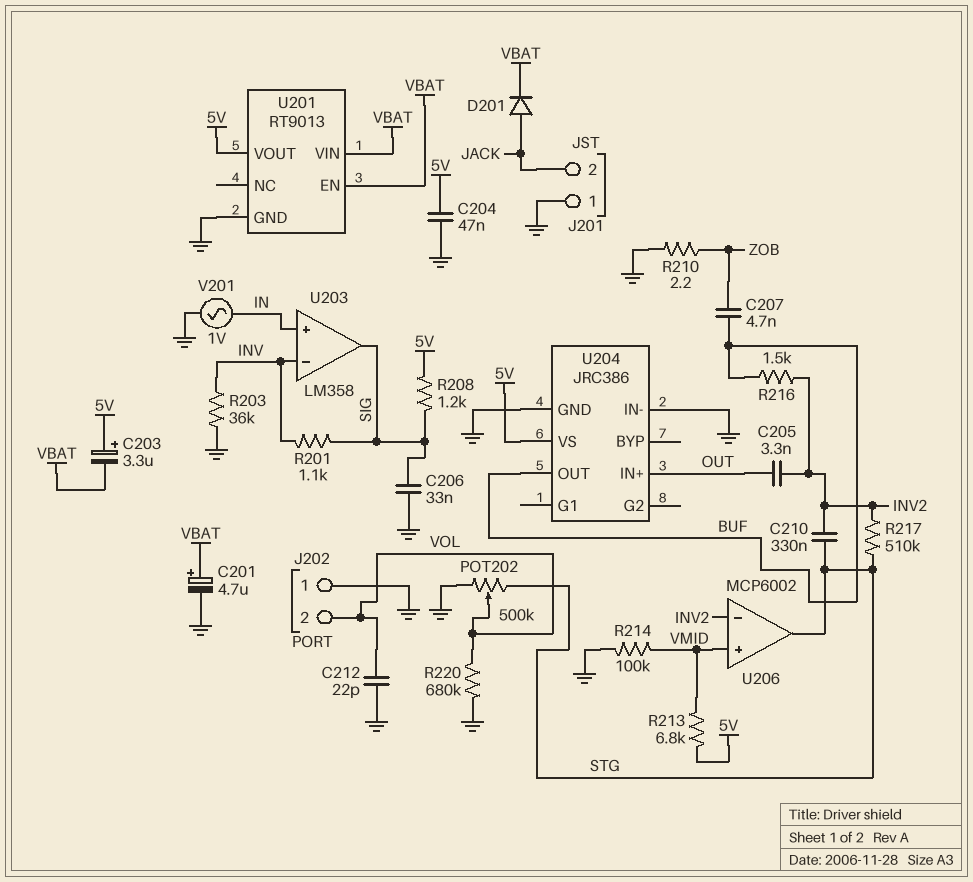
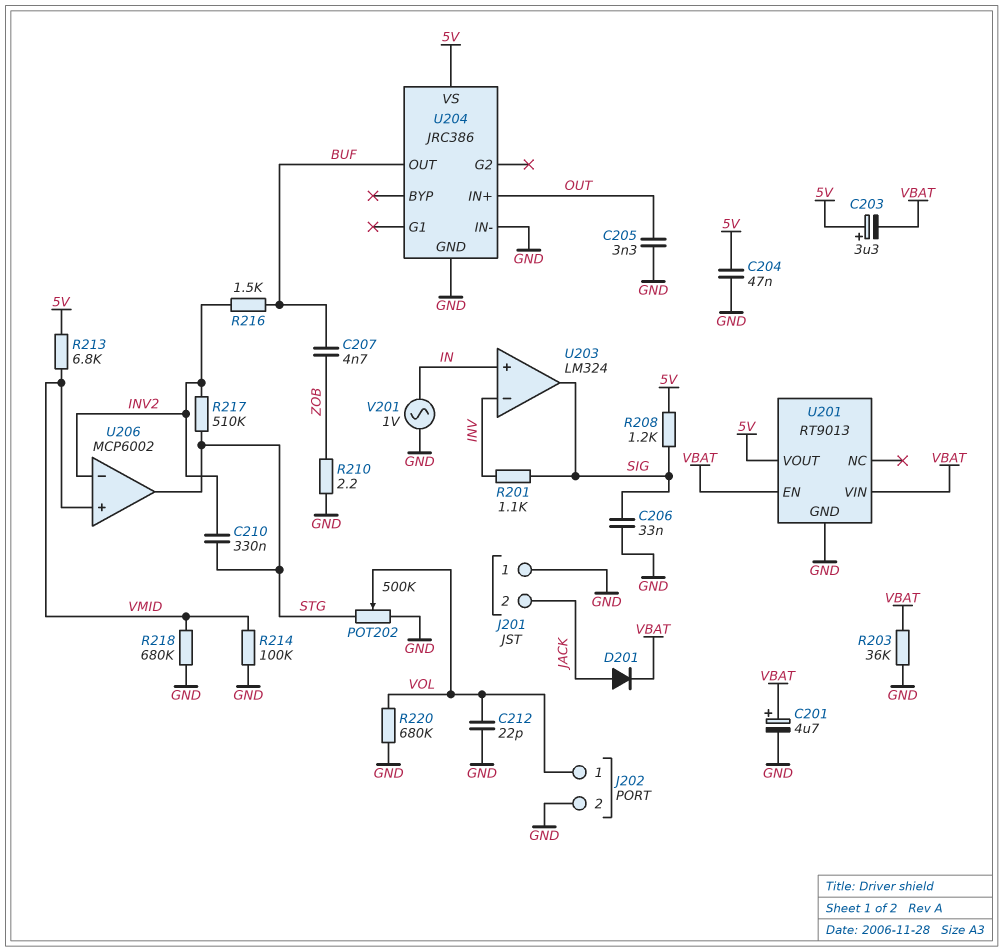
C205: 3.3nF (INV2, OUT) -> 3.3nF (GND, OUT)
J202 pin 1: GND -> VOL
J202 pin 2: VOL -> GND
R203: 36k (GND, INV) -> 36k (GND, VBAT)
R218: none -> 680k (GND, VMID)
U203: LM358 -> LM324

